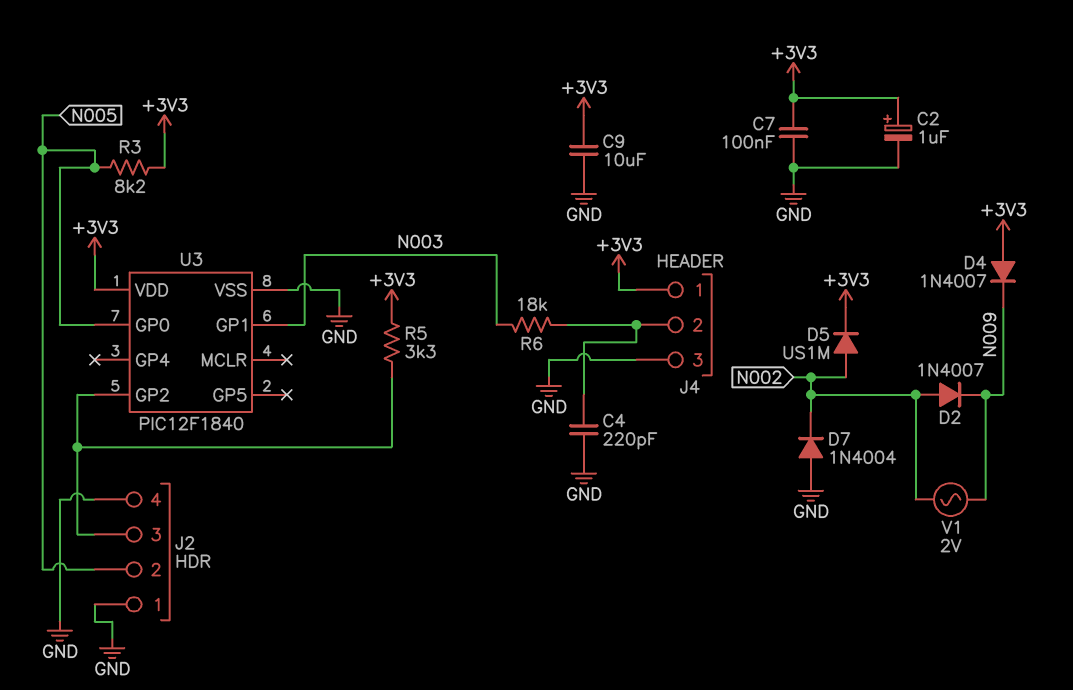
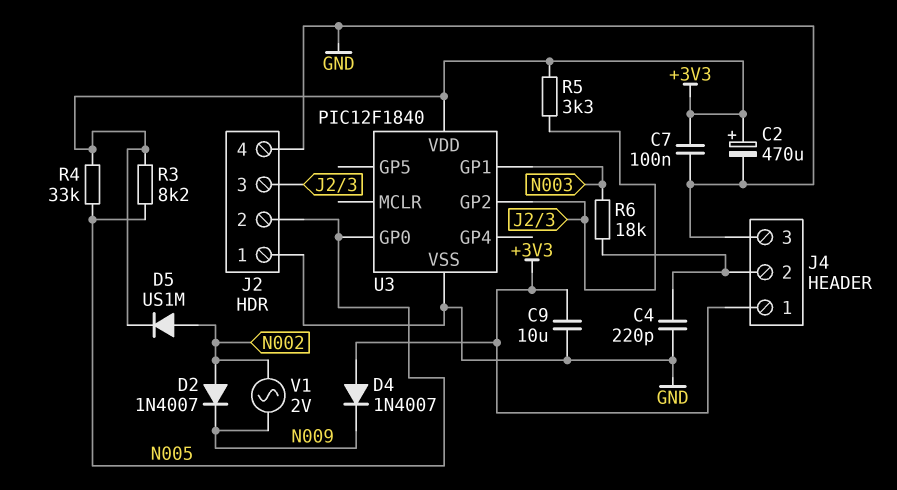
C2: 1uF (plus +3V3, minus GND) -> 470uF (plus +3V3, minus GND)
D7: diode 1N4004 (A GND, K N002) -> none
R4: none -> 33k (+3V3, N005)

